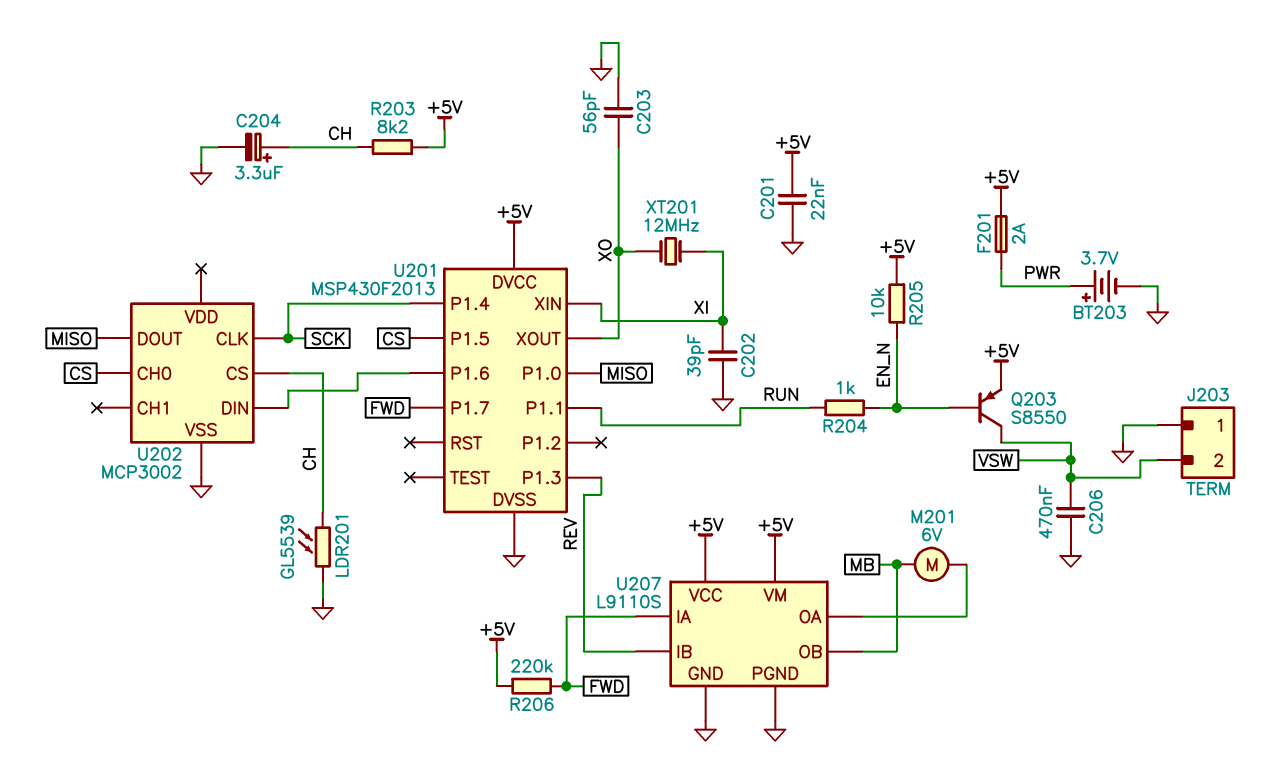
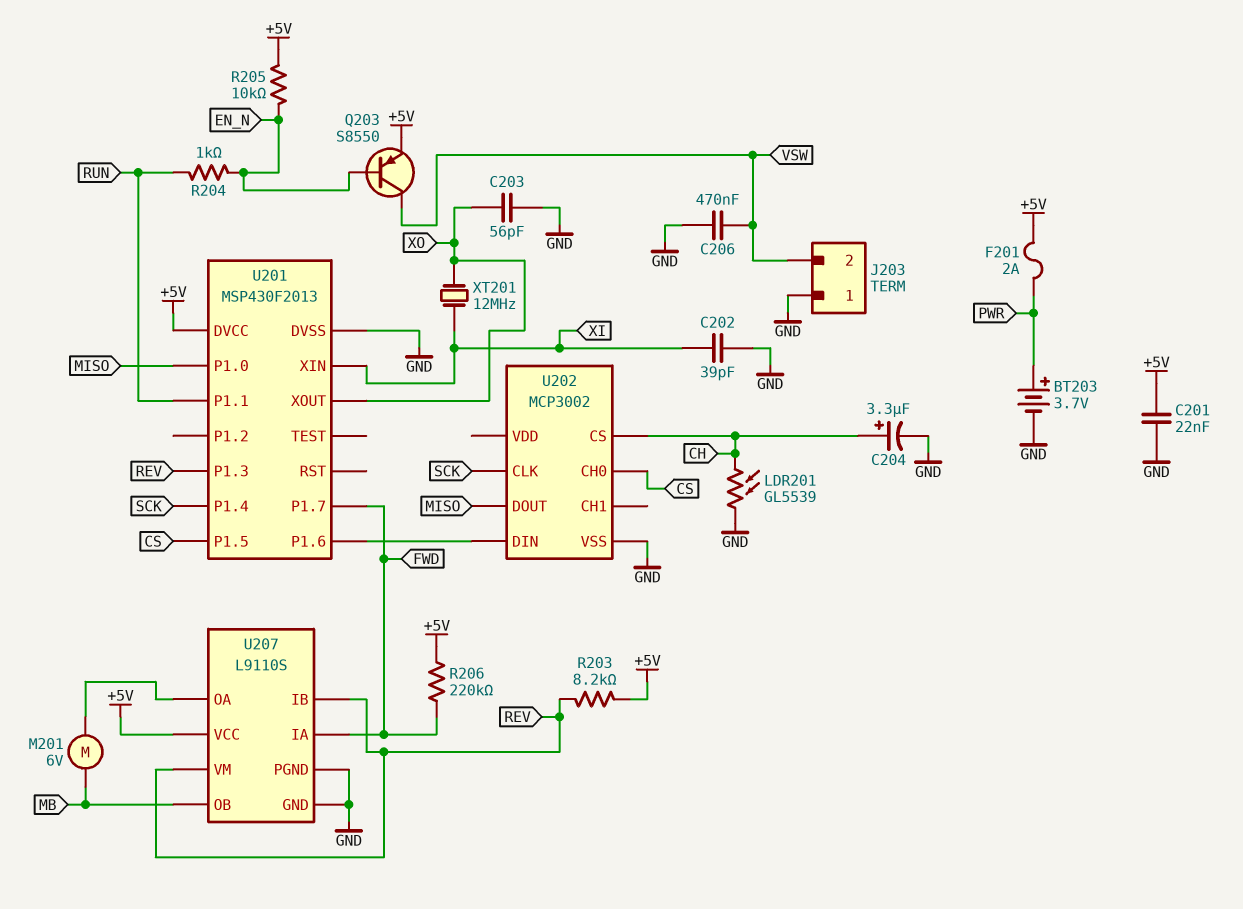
R203: 8.2k (+5V, CH) -> 8.2k (+5V, REV)
U207 pin VM: +5V -> REV

